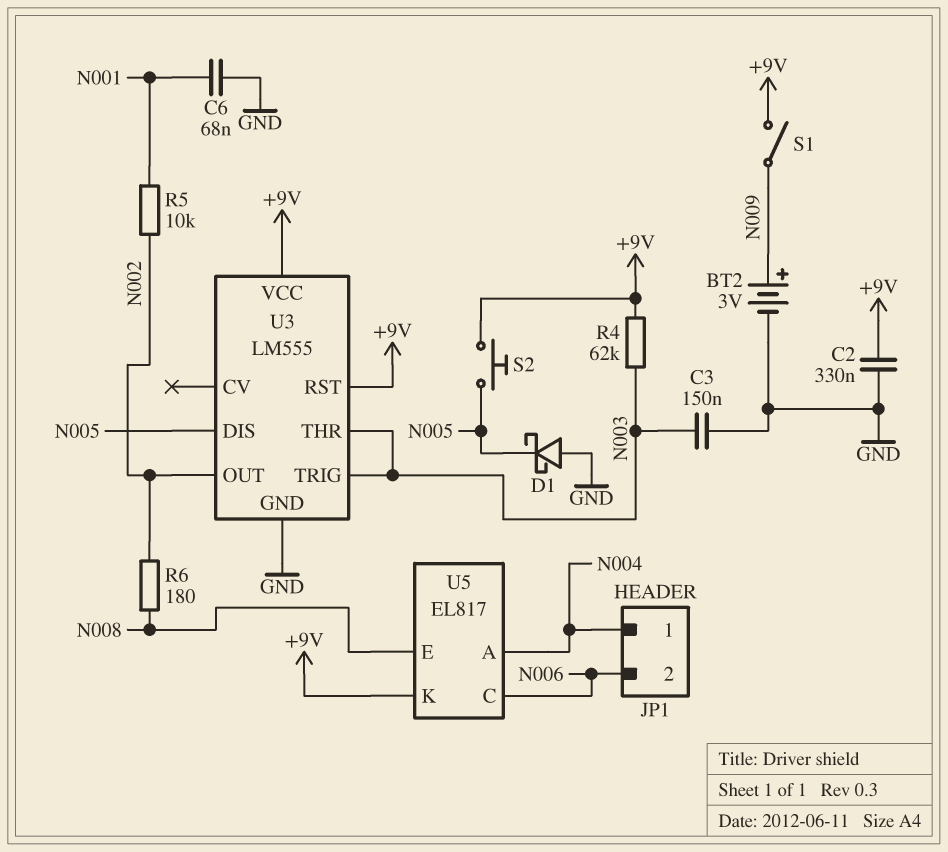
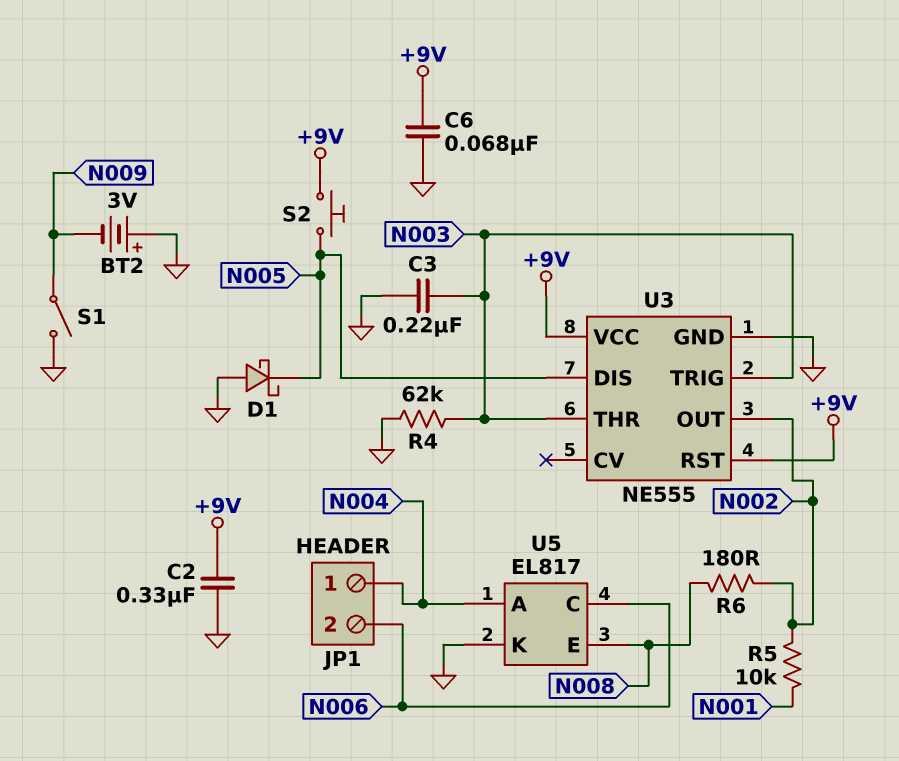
BT2: 3V (plus N009, minus GND) -> 3V (plus GND, minus N009)
C3: 150nF (GND, N003) -> 220nF (GND, N003)
C6: 68nF (GND, N001) -> 68nF (+9V, GND)
R4: 62k (+9V, N003) -> 62k (GND, N003)
S1: switch (+9V, N009) -> switch (GND, N009)
U3: LM555 -> NE555
U5 pin K: +9V -> GND

